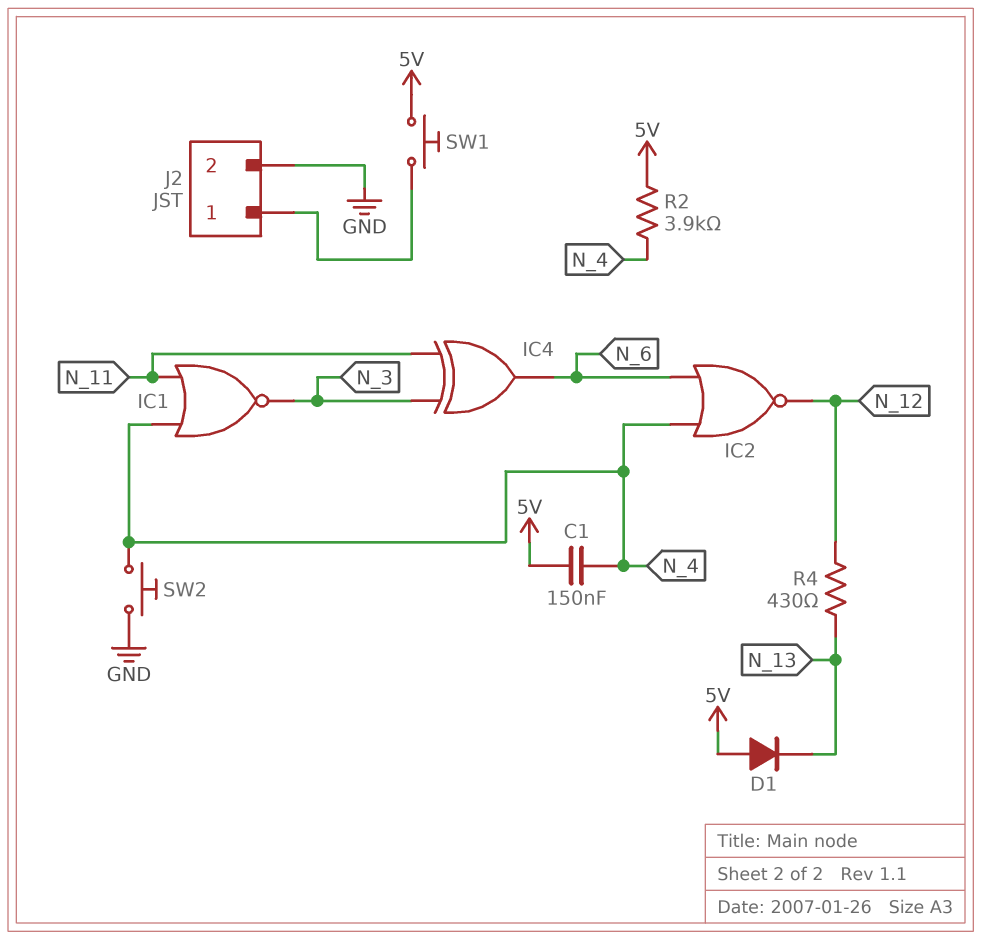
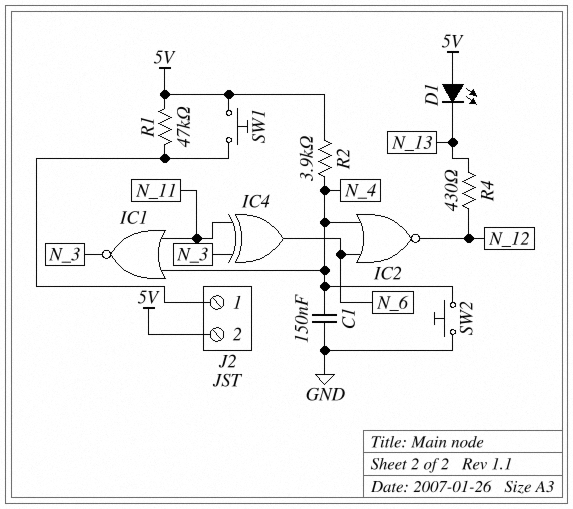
C1: 150nF (5V, N_4) -> 150nF (GND, N_4)
D1: diode (A 5V, K N_13) -> LED (A 5V, K N_13)
J2 pin 2: GND -> 5V
R1: none -> 47k (5V, J2/1)

